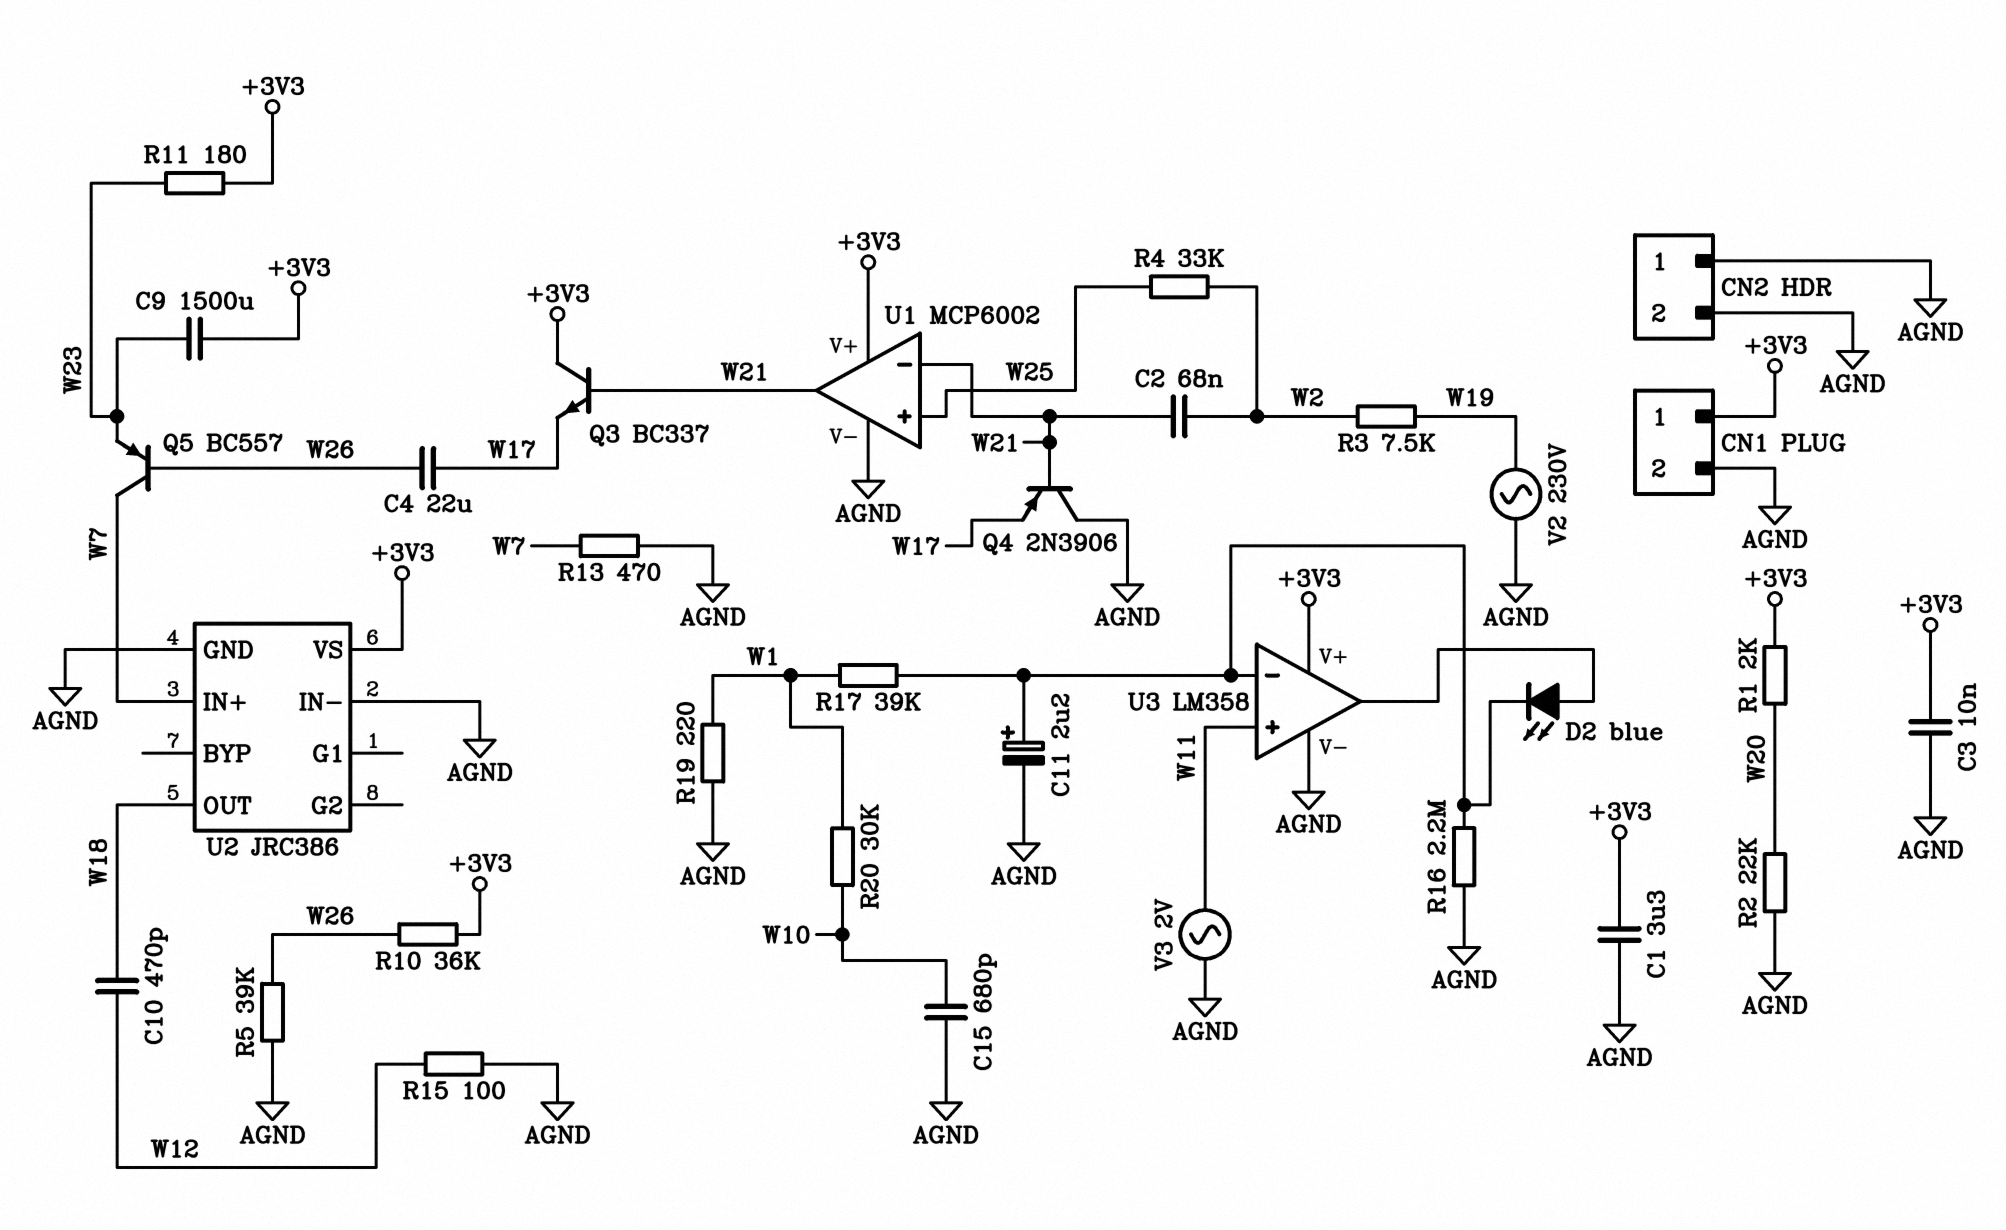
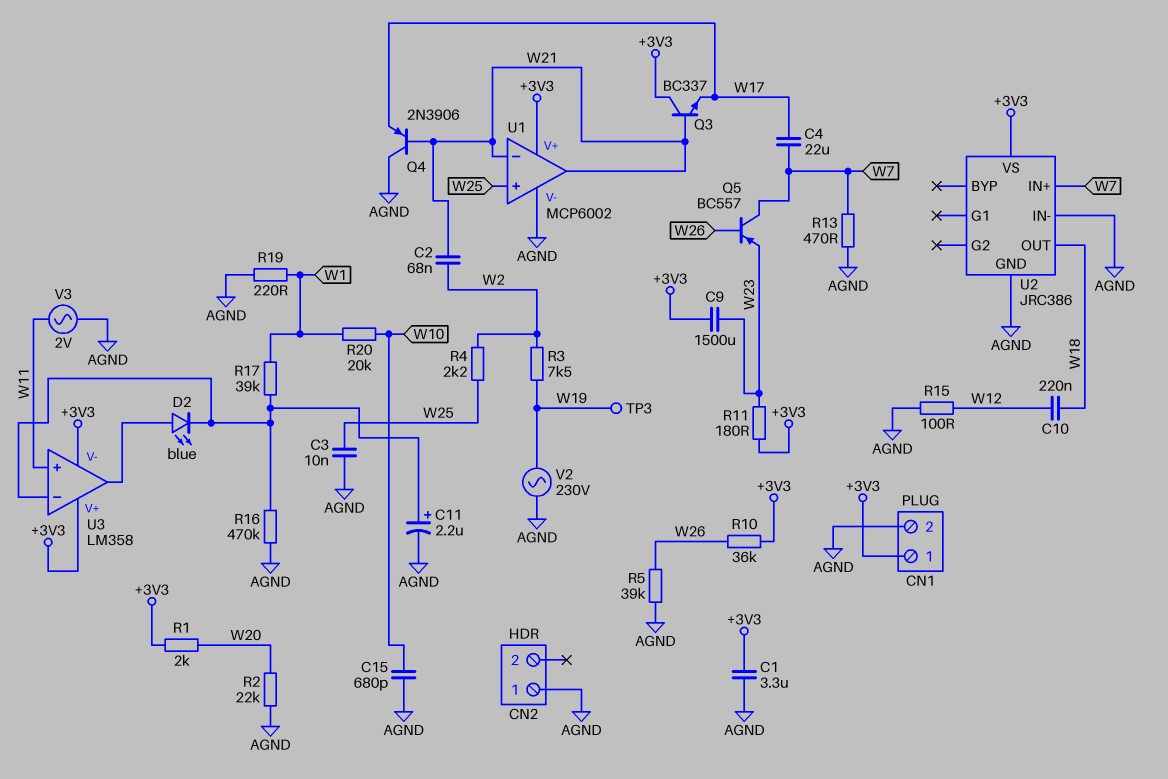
C3: 10nF (+3V3, AGND) -> 10nF (AGND, W25)
C4: 22uF (W17, W26) -> 22uF (W7, W17)
C10: 470pF (W12, W18) -> 220nF (W12, W18)
CN2 pin 2: AGND -> none
R4: 33k (W2, W25) -> 2.2k (W2, W25)
R16: 2.2M (AGND, U3/in-) -> 470k (AGND, U3/in-)
R20: 30k (W1, W10) -> 20k (W1, W10)
TP3: none -> test point (W19)
U3 pin V-: AGND -> +3V3

